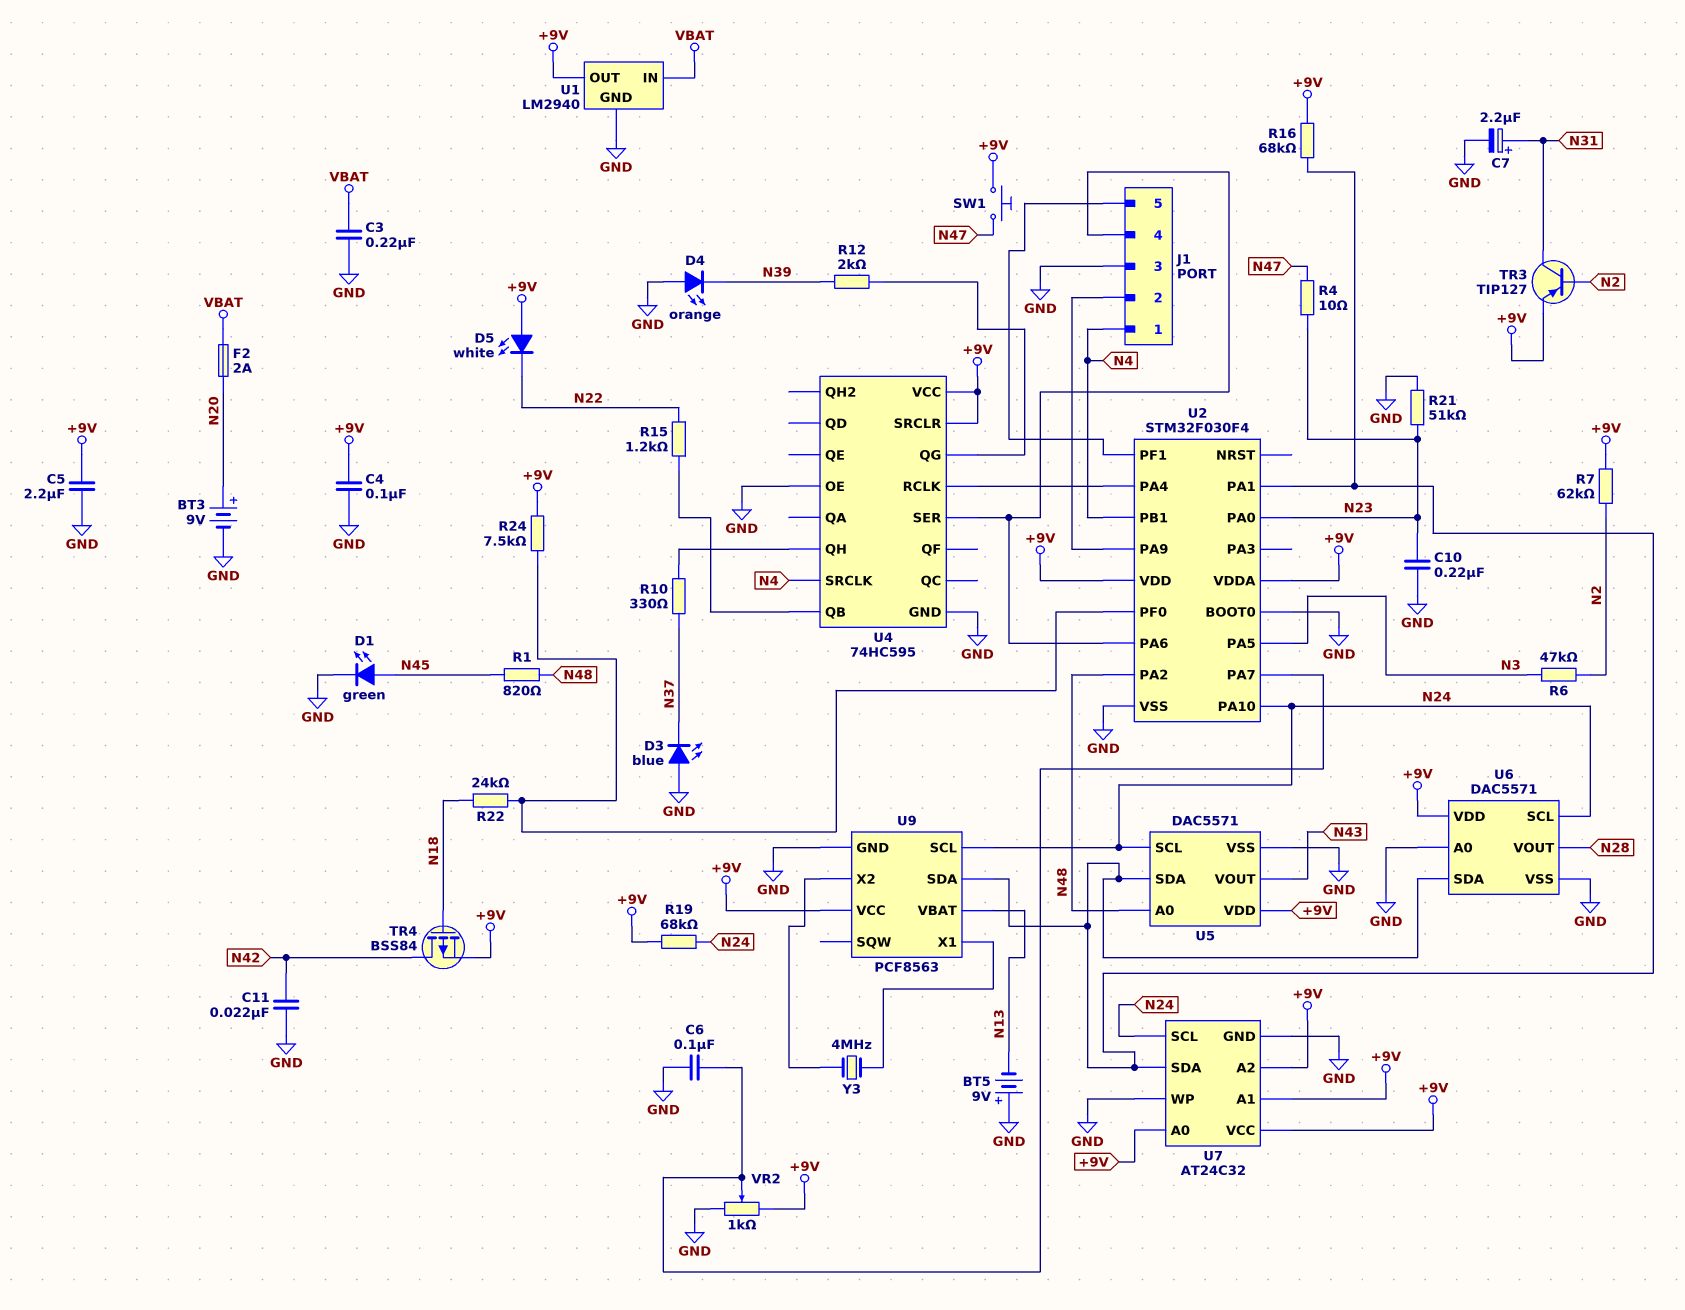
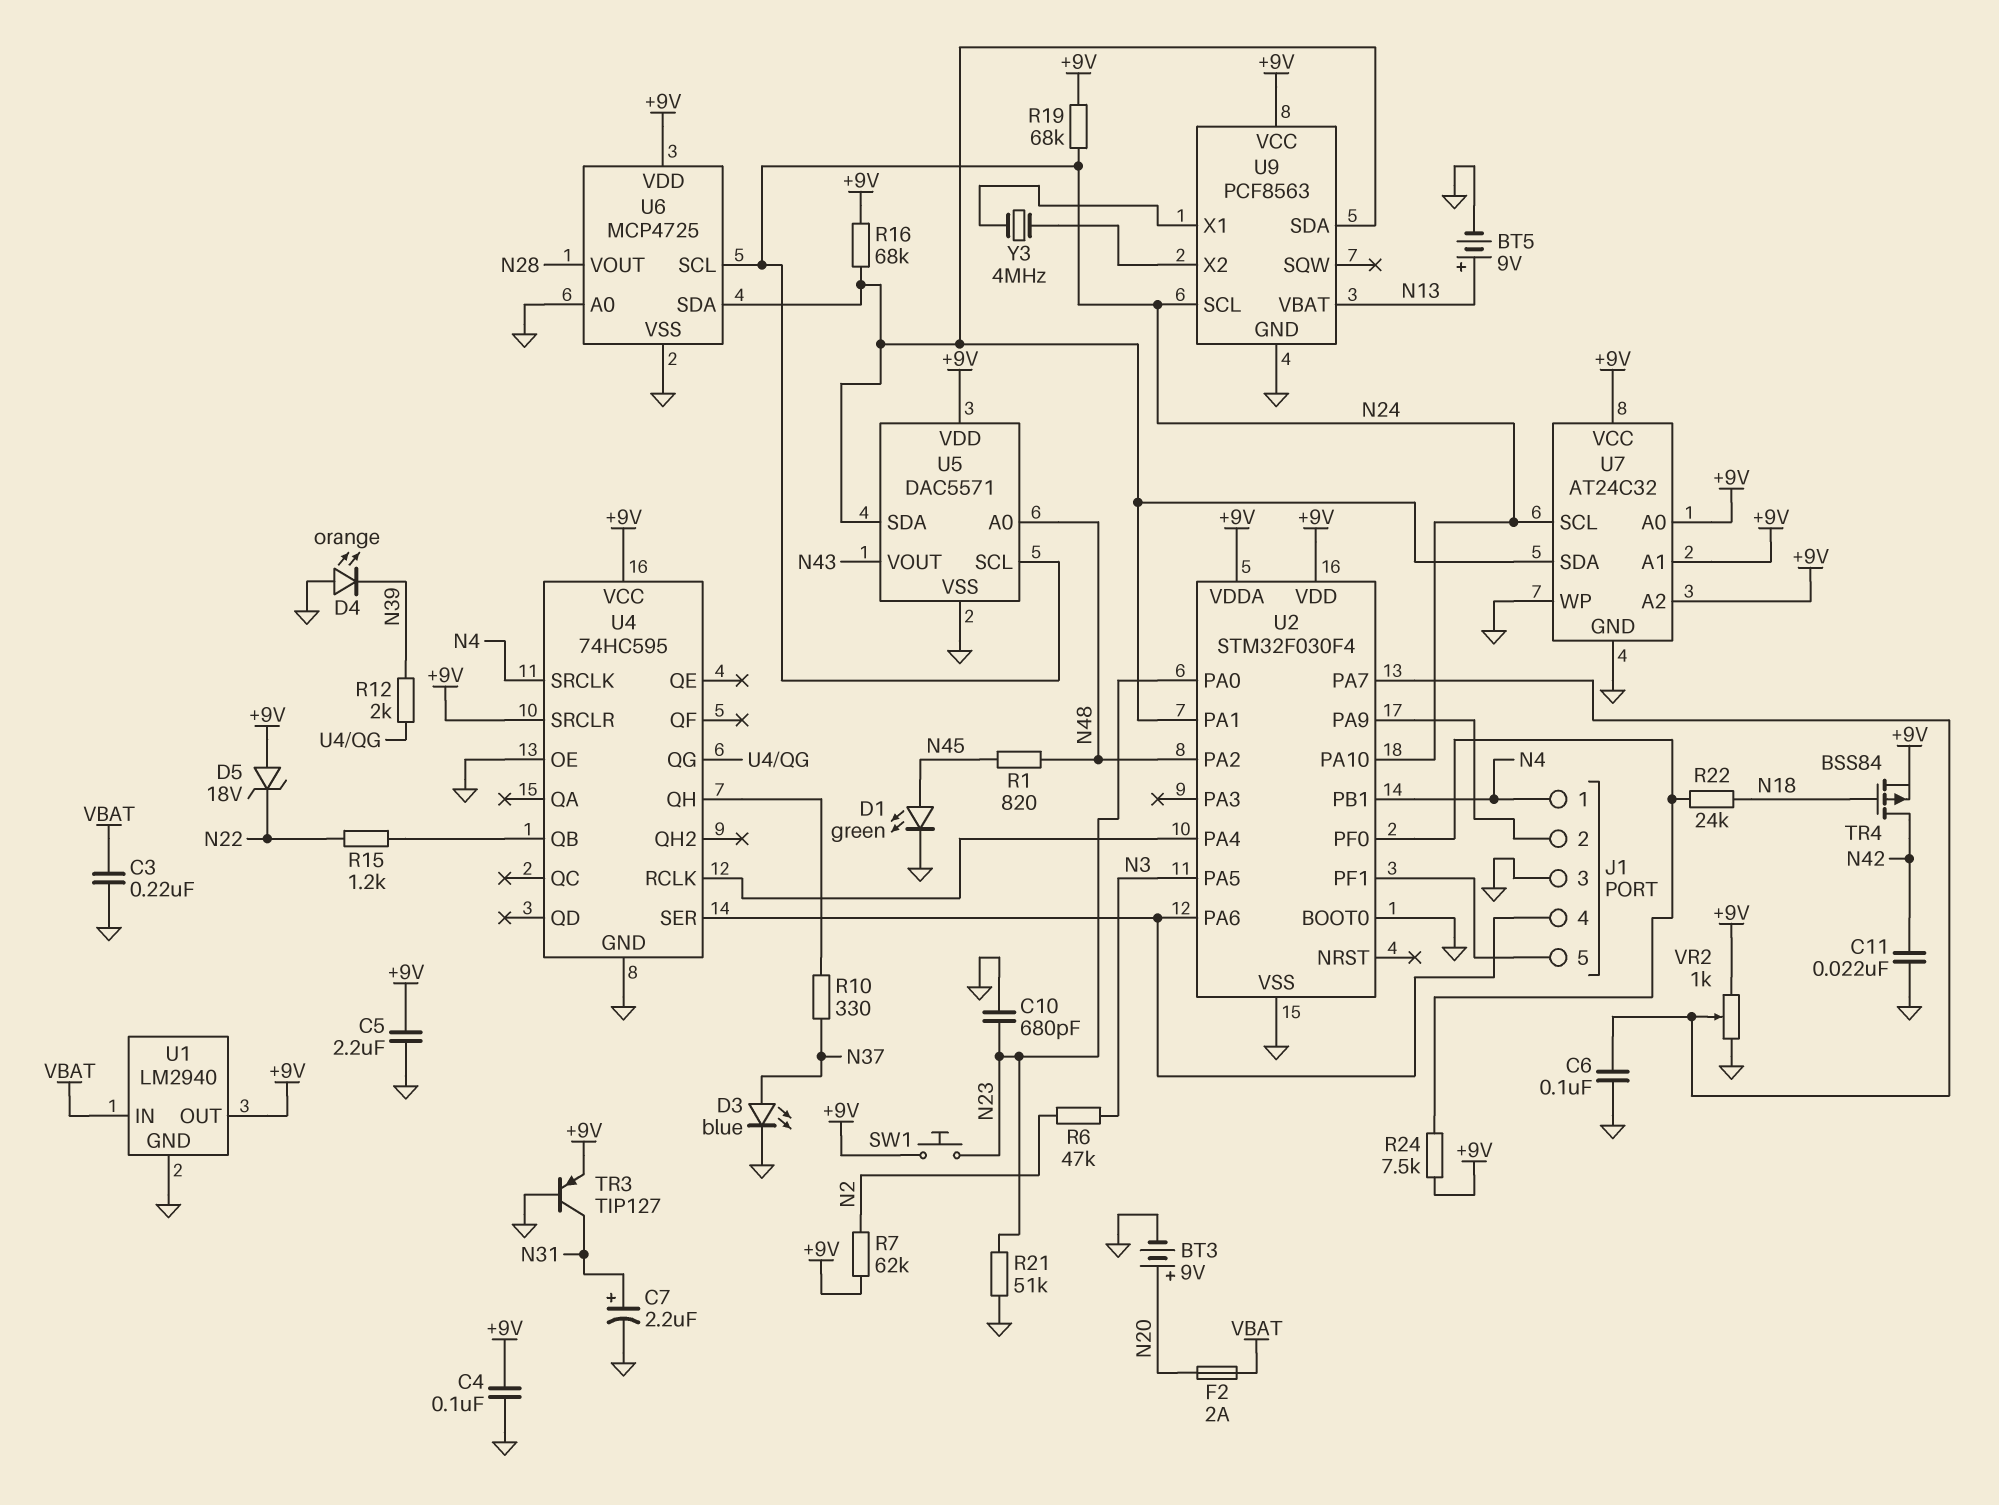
BT5: 9V (plus GND, minus N13) -> 9V (plus N13, minus GND)
C10: 220nF (GND, N23) -> 680pF (GND, N23)
D3: LED blue (A GND, K N37) -> LED blue (A N37, K GND)
D5: LED white (A +9V, K N22) -> zener 18V (A +9V, K N22)
R4: 10 (N23, N47) -> none
SW1: button (+9V, N47) -> button (+9V, N23)
TR3: PNP TIP127 (B N2, C N31, E +9V) -> PNP TIP127 (B GND, C N31, E +9V)
U6: DAC5571 -> MCP4725

